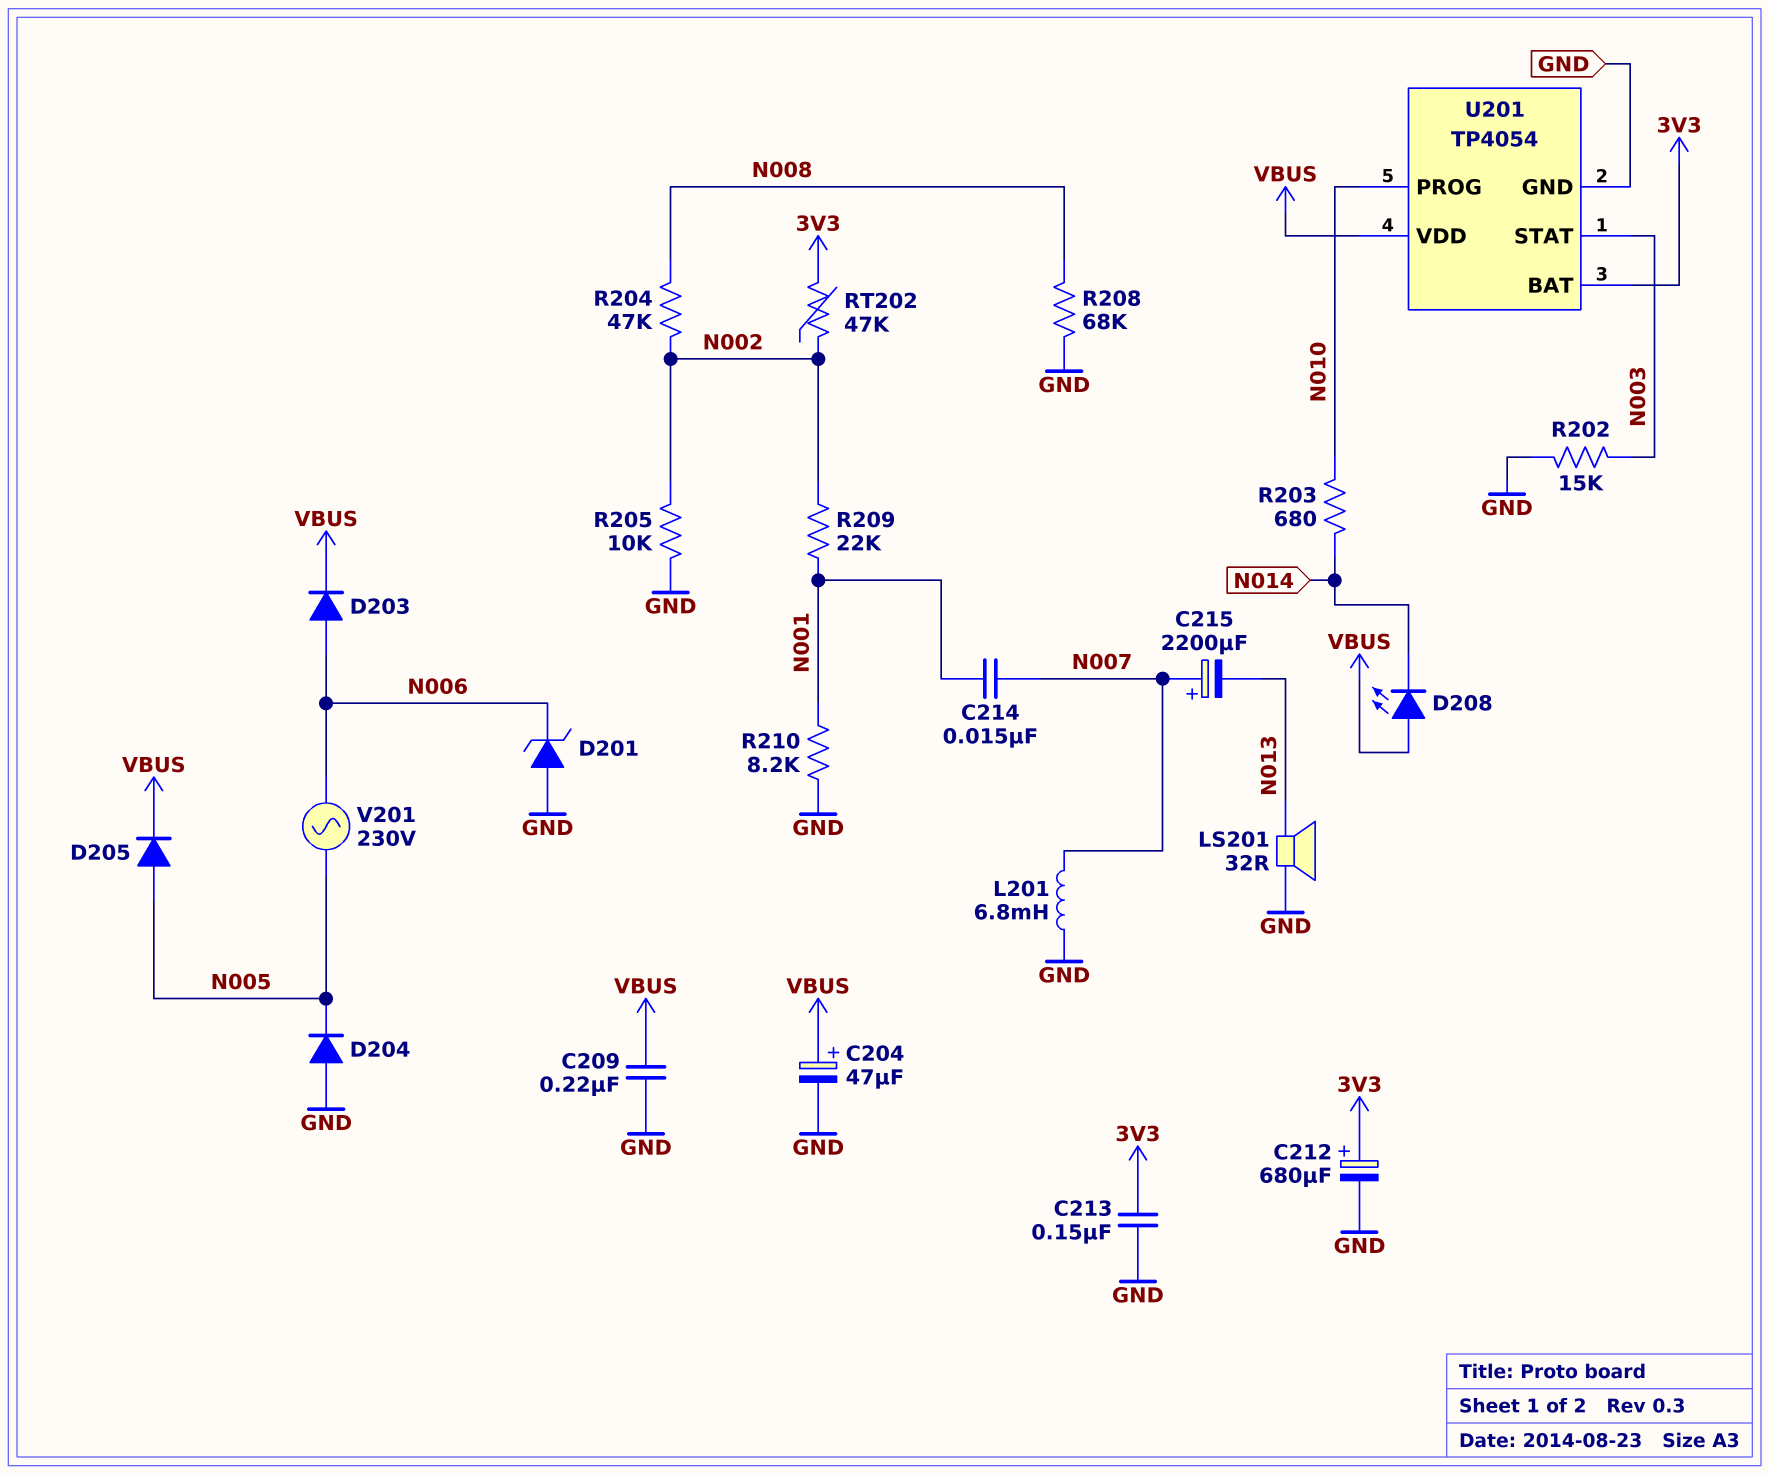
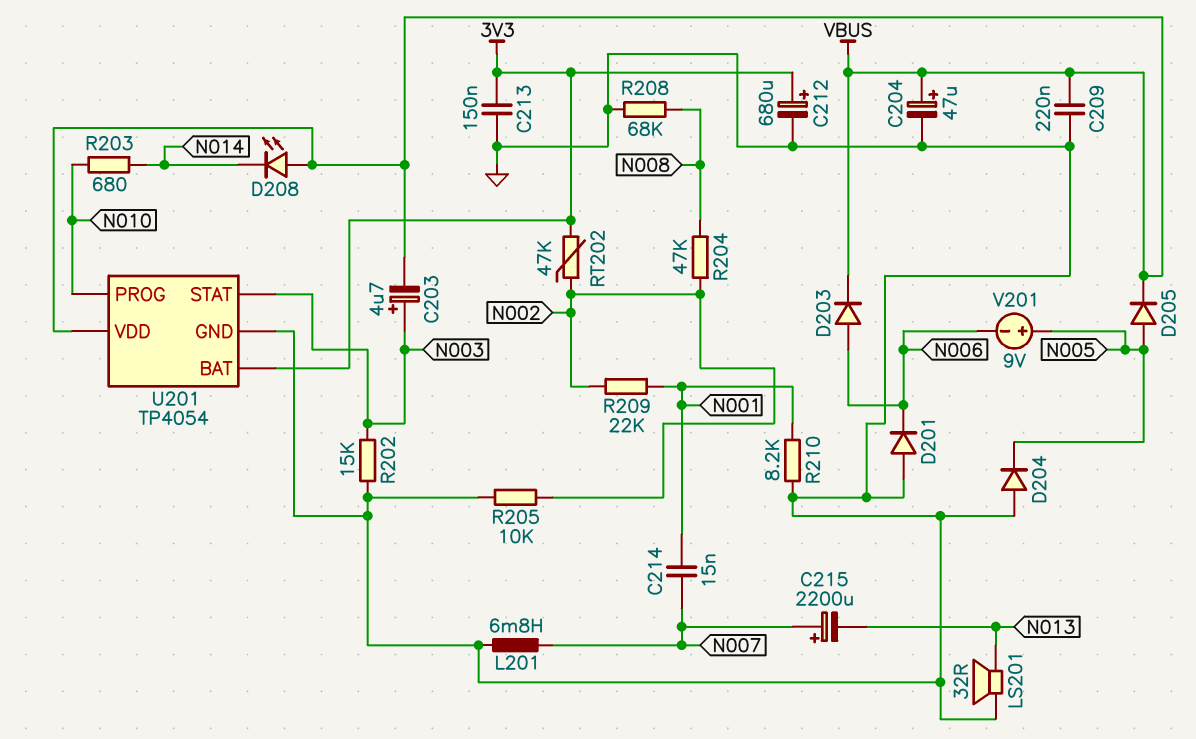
C203: none -> 4.7uF (plus N003, minus VBUS)
D201: zener (A GND, K N006) -> diode (A GND, K N006)
V201: AC 230V (N005, N006) -> 9V (plus N005, minus N006)

